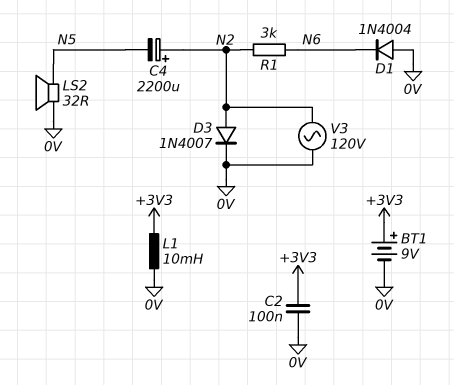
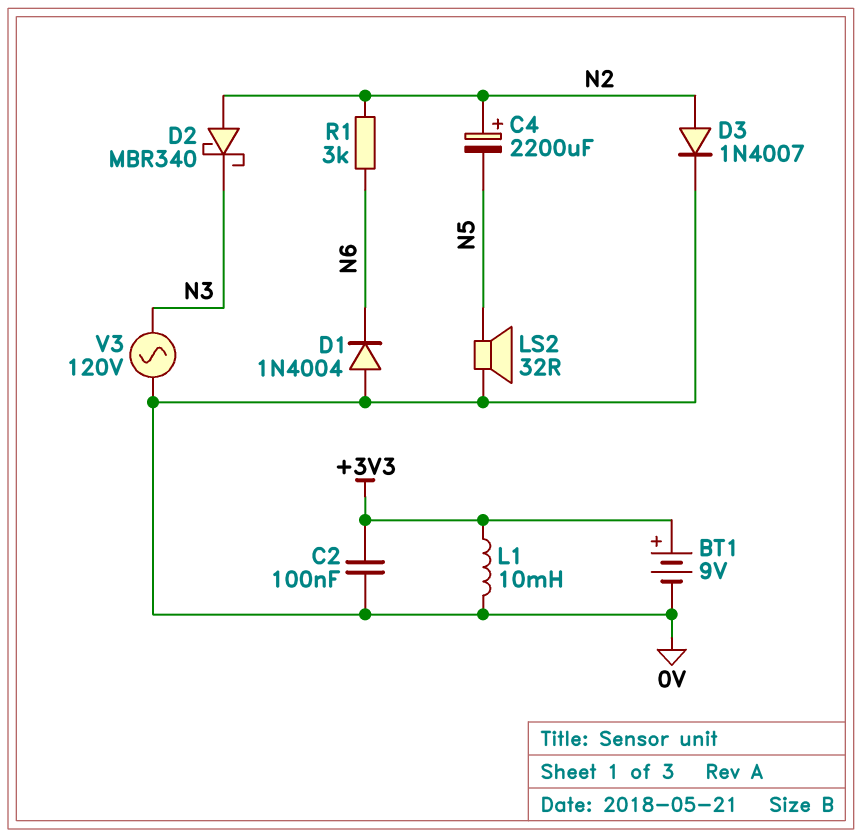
D2: none -> schottky MBR340 (A N2, K N3)
V3: AC 120V (0V, N2) -> AC 120V (0V, N3)

